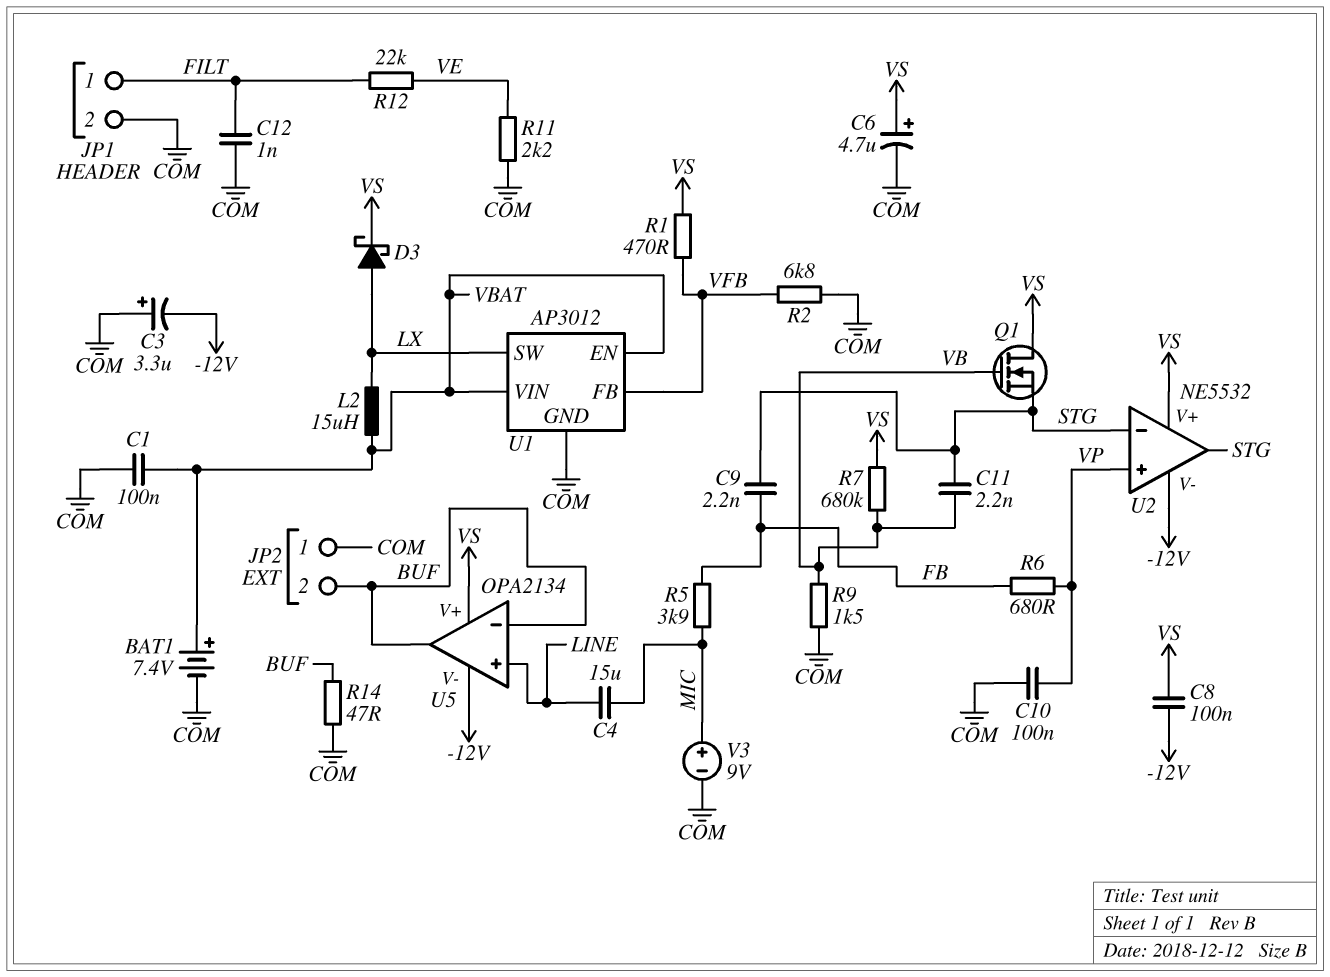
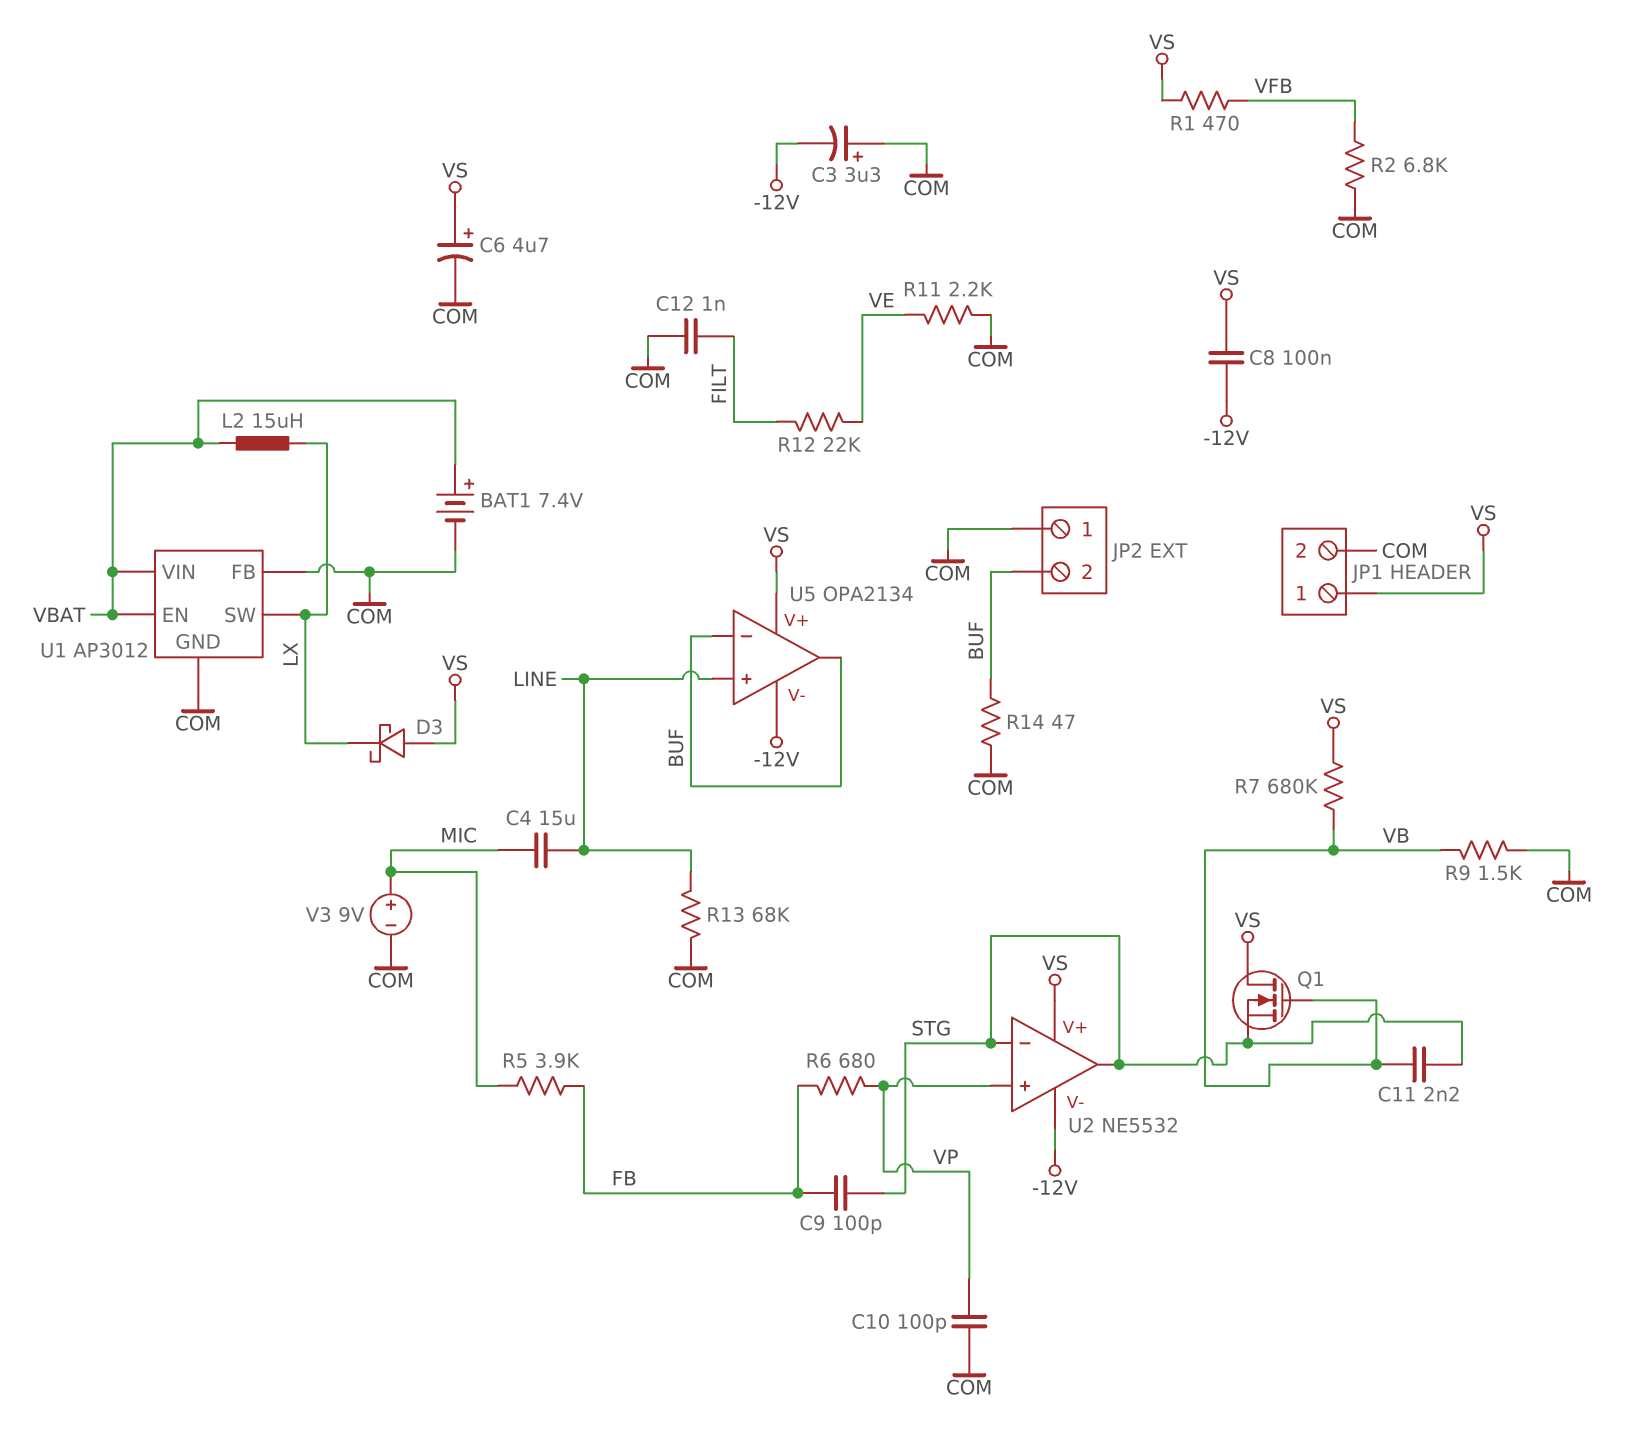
C1: 100nF (COM, VBAT) -> none
C9: 2.2nF (FB, STG) -> 100pF (FB, STG)
C10: 100nF (COM, VP) -> 100pF (COM, VP)
D3: schottky (A LX, K VS) -> schottky (A VS, K LX)
JP1 pin 1: FILT -> VS
R13: none -> 68k (COM, LINE)
U1 pin FB: VFB -> COM

